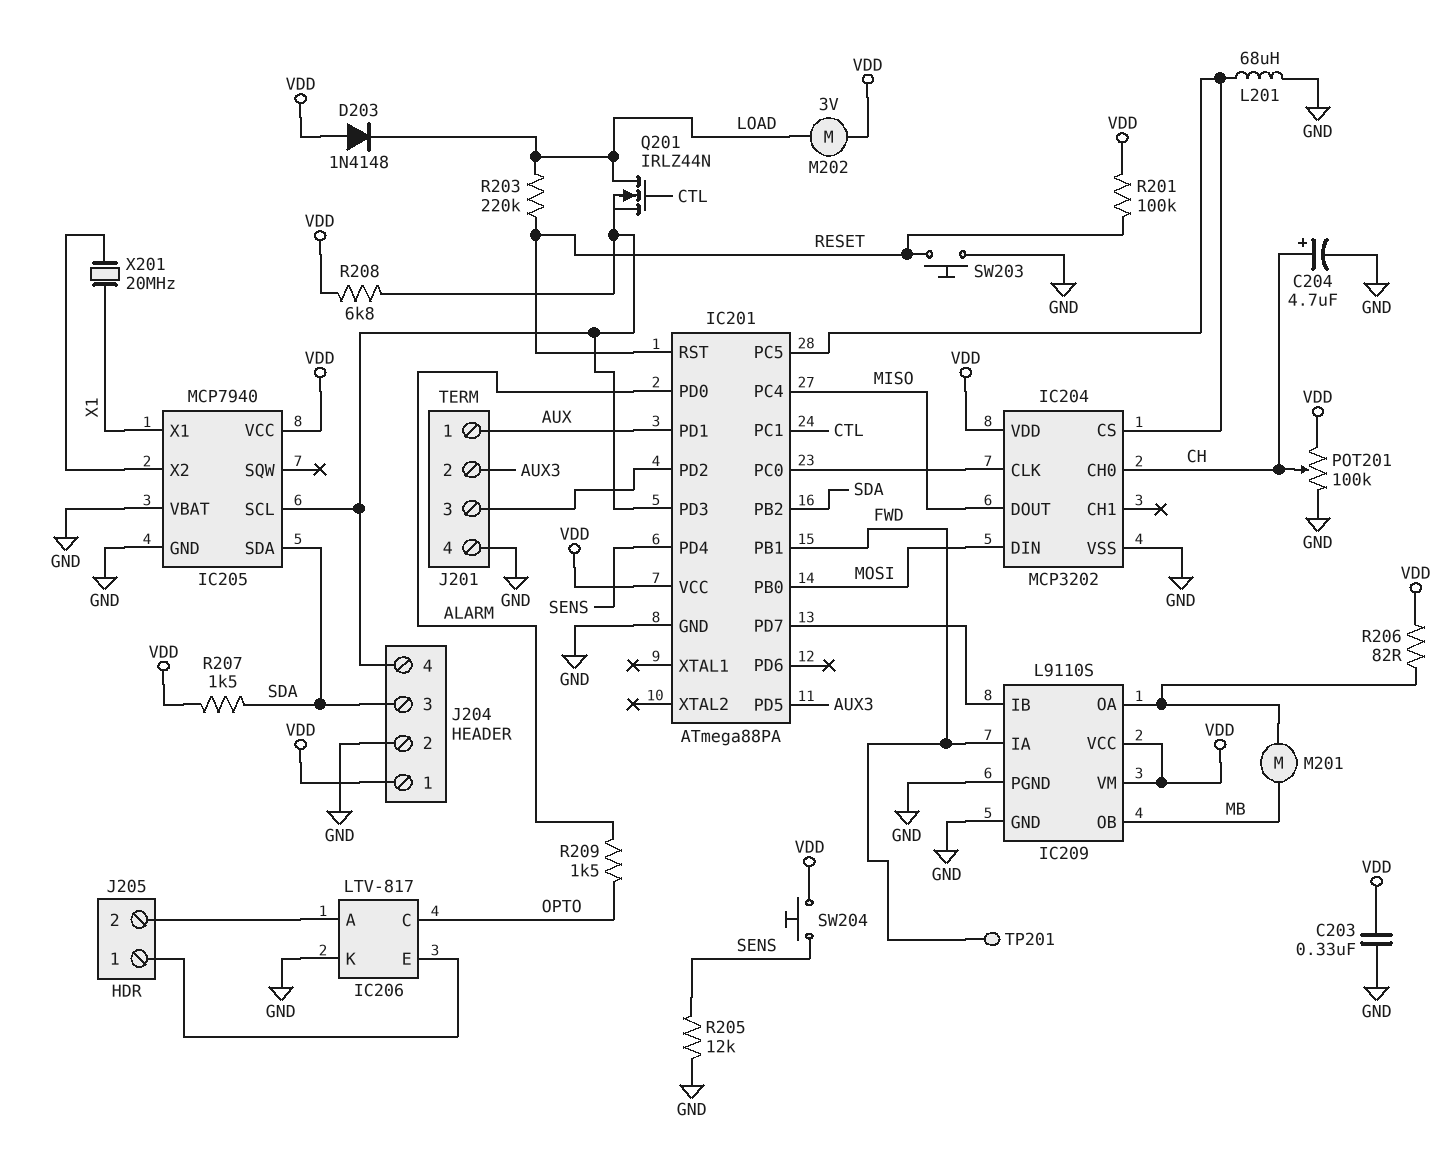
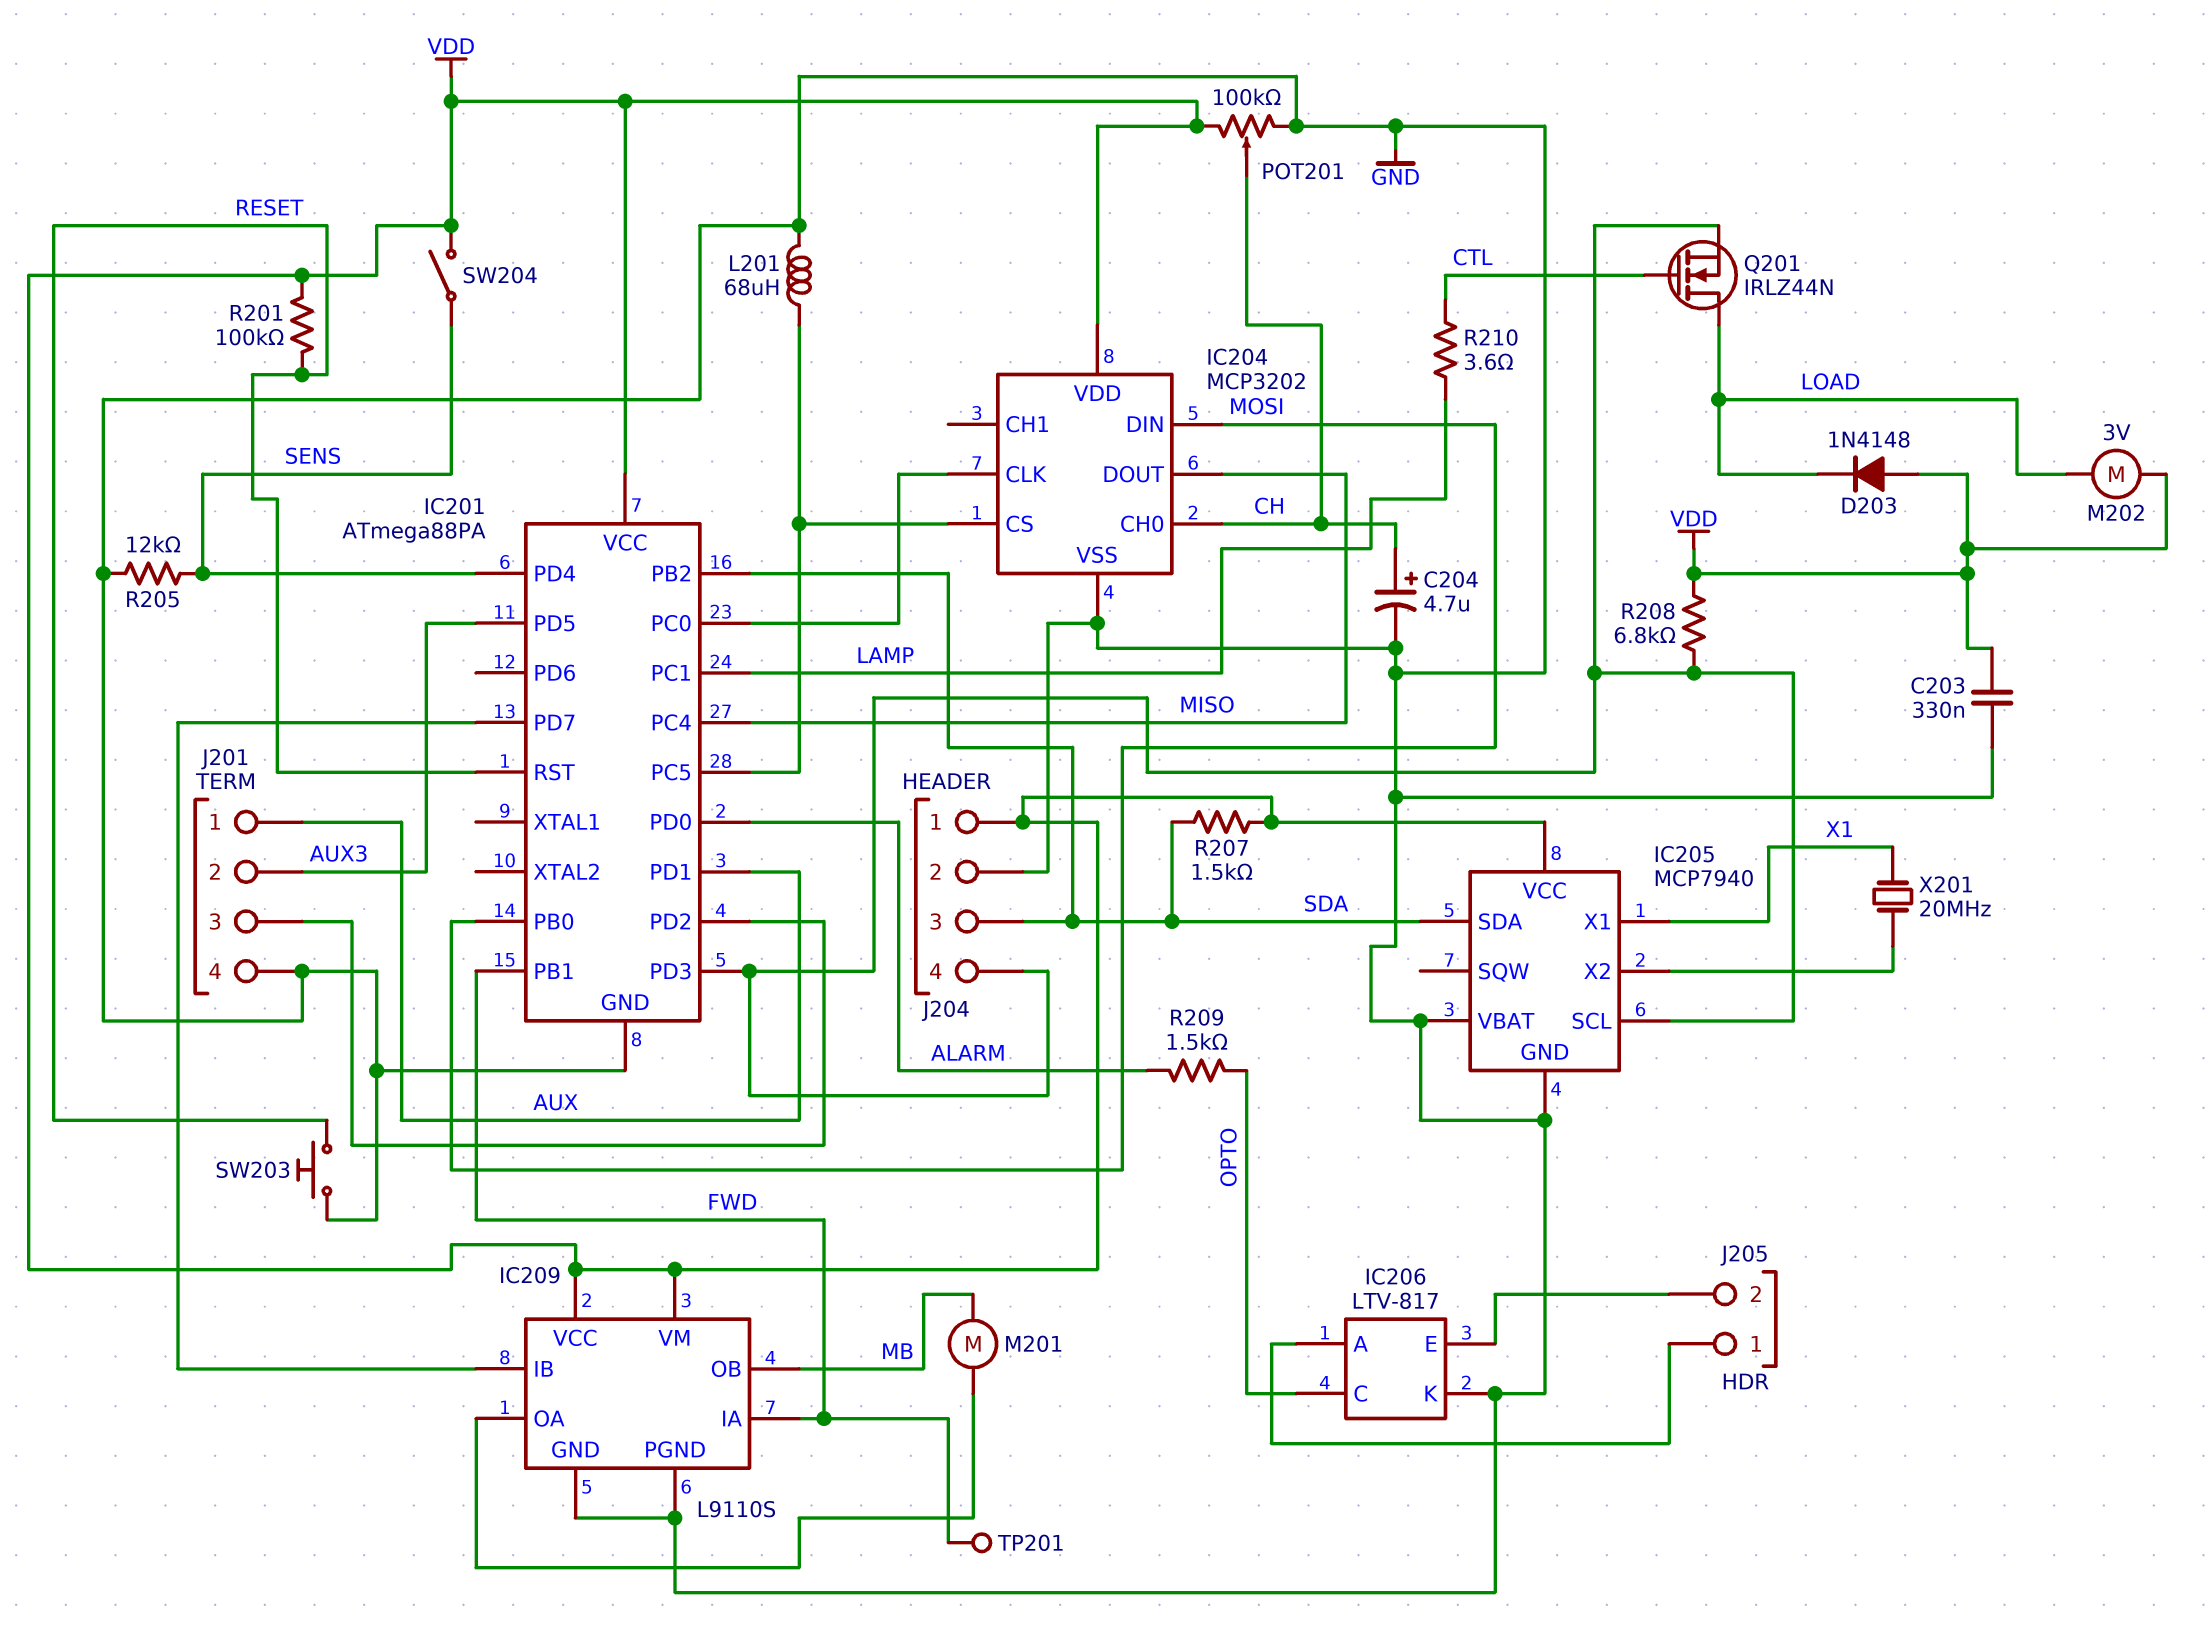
IC201 pin PC1: CTL -> LAMP
J205 pin 1: IC206/E -> IC206/A
J205 pin 2: IC206/A -> IC206/E
R203: 220k (LOAD, RESET) -> none
R206: 82 (IC209/OA, VDD) -> none
R210: none -> 3.6 (CTL, LAMP)
SW204: button (SENS, VDD) -> switch (SENS, VDD)

